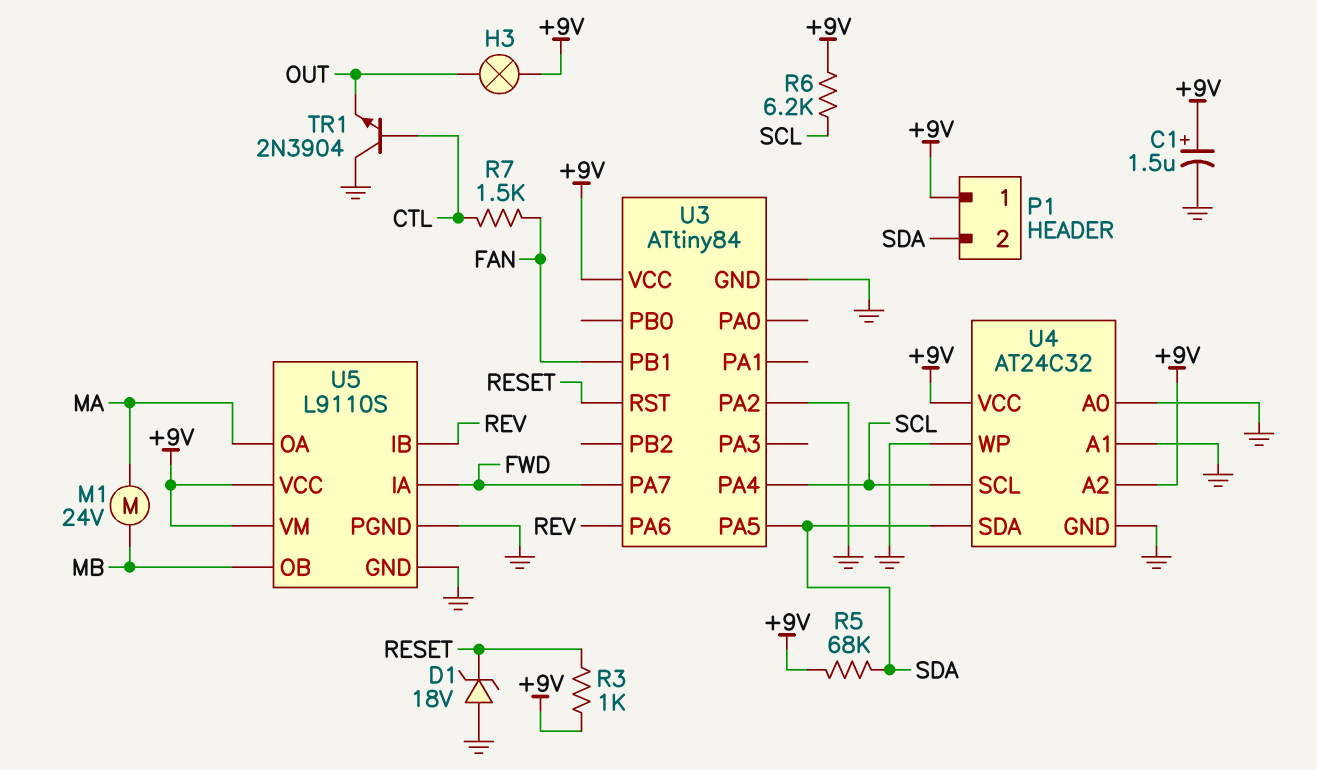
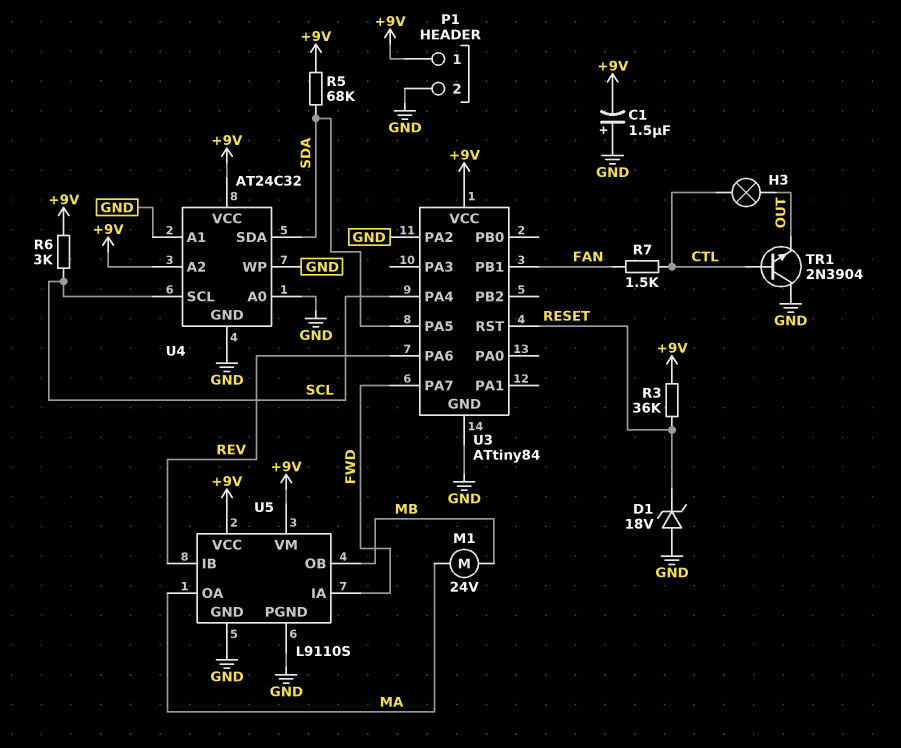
C1: 1.5uF (plus +9V, minus GND) -> 1.5uF (plus GND, minus +9V)
H3: lamp (+9V, OUT) -> lamp (CTL, OUT)
P1 pin 2: SDA -> GND
R3: 1k (+9V, RESET) -> 36k (+9V, RESET)
R6: 6.2k (+9V, SCL) -> 3k (+9V, SCL)

